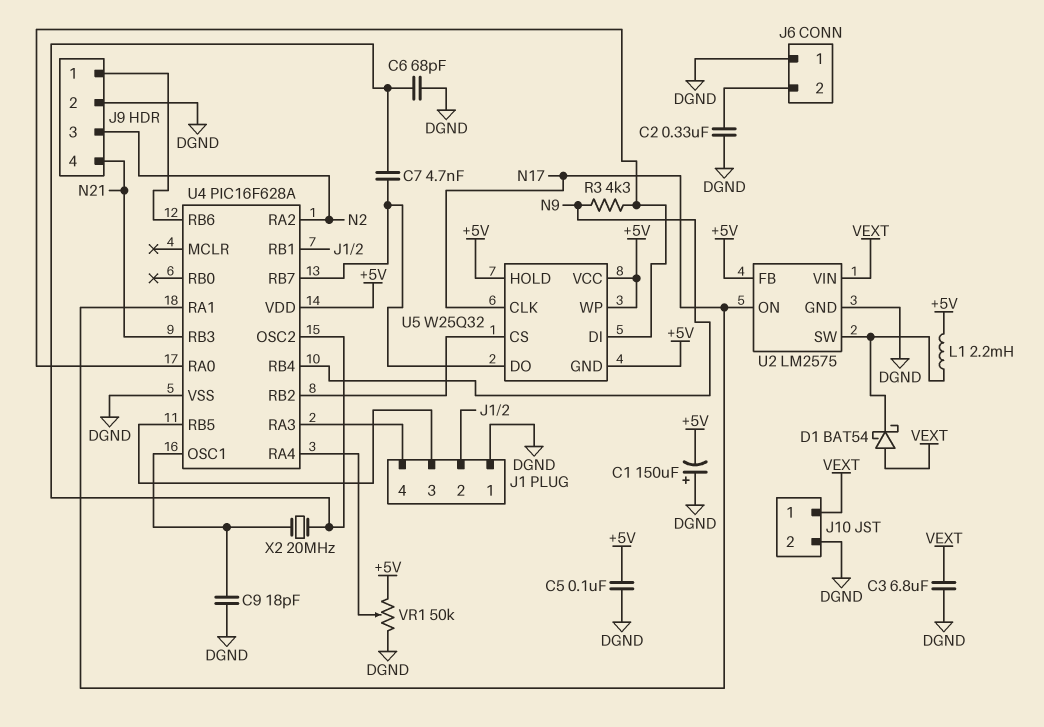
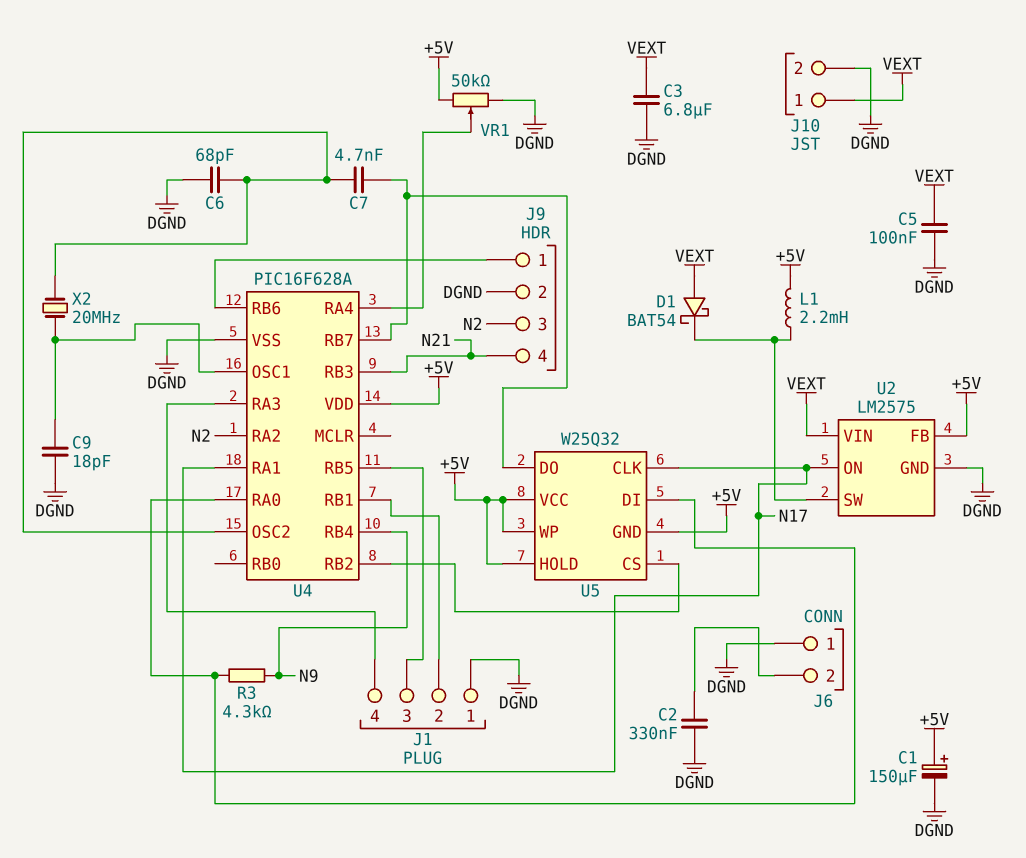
C1: 150uF (plus DGND, minus +5V) -> 150uF (plus +5V, minus DGND)
C5: 100nF (+5V, DGND) -> 100nF (DGND, VEXT)

